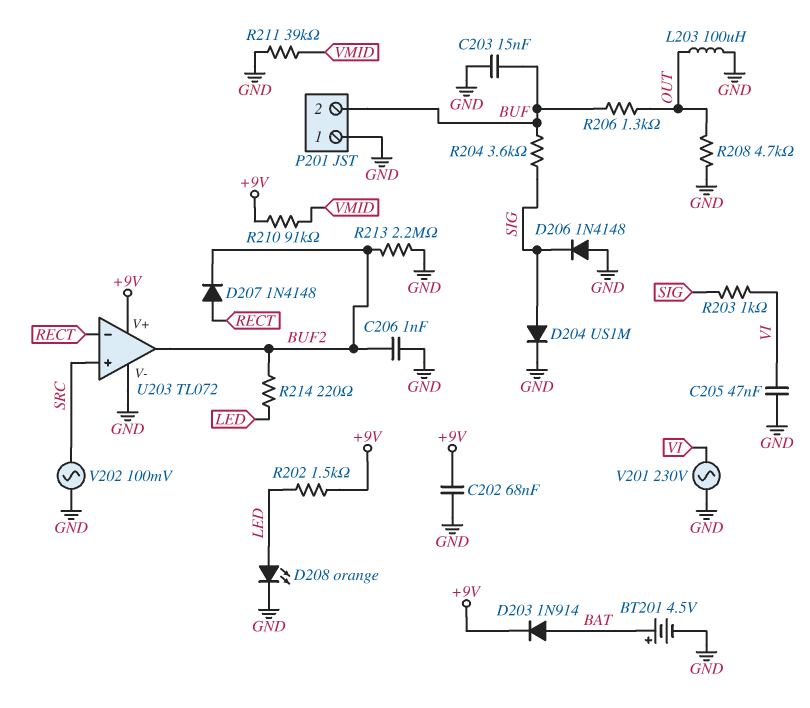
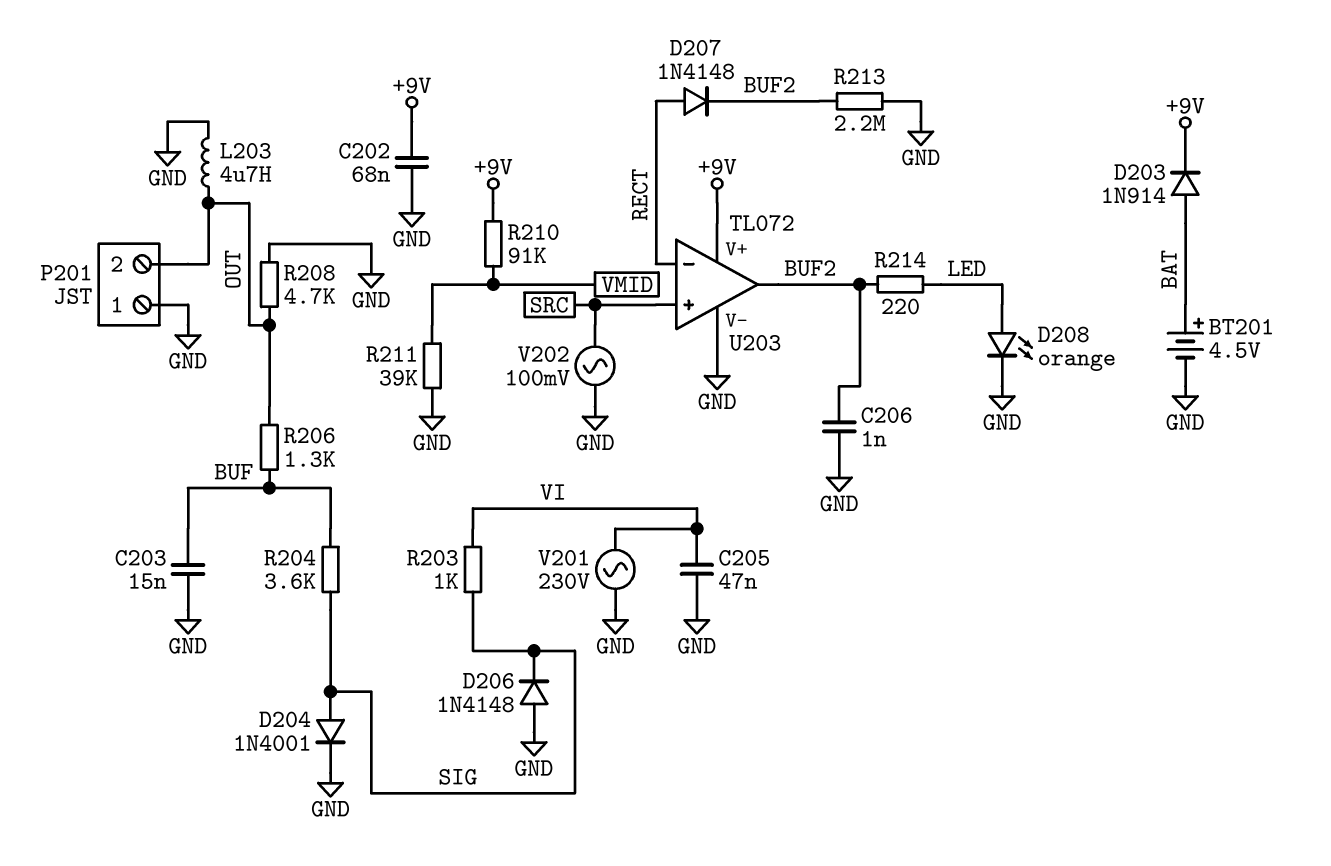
D204: diode US1M (A SIG, K GND) -> diode 1N4001 (A SIG, K GND)
L203: 100uH (GND, OUT) -> 4.7uH (GND, OUT)
P201 pin 2: BUF -> OUT
R202: 1.5k (+9V, LED) -> none

